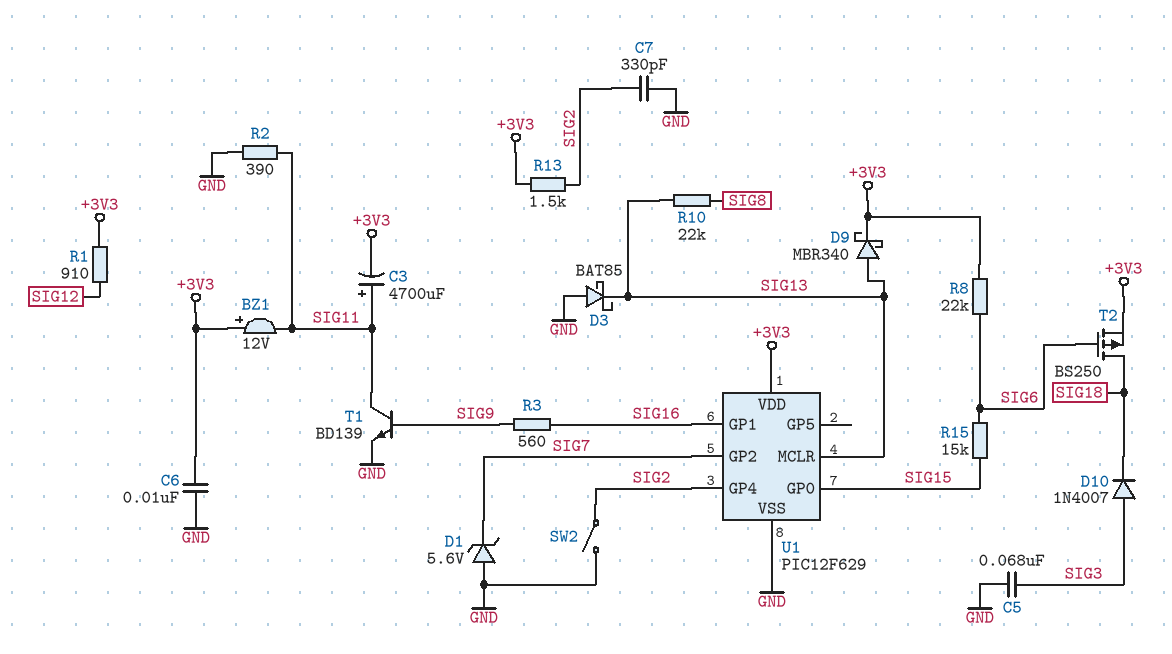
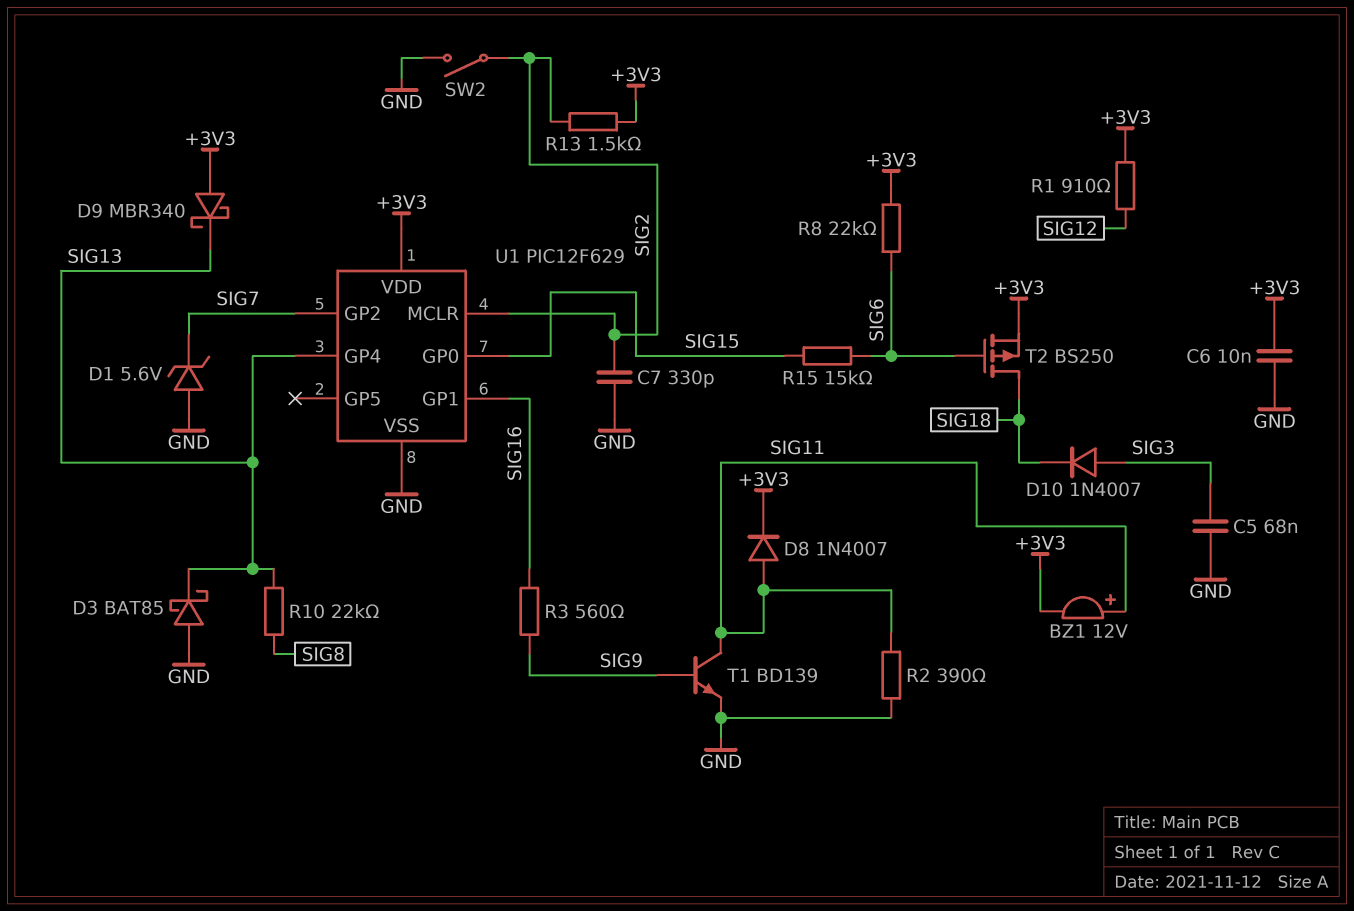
BZ1: buzzer 12V (plus +3V3, minus SIG11) -> buzzer 12V (plus SIG11, minus +3V3)
C3: 4700uF (plus SIG11, minus +3V3) -> none
D8: none -> diode 1N4007 (A SIG11, K +3V3)
D9: schottky MBR340 (A SIG13, K +3V3) -> schottky MBR340 (A +3V3, K SIG13)
U1 pin GP4: SIG2 -> SIG13
U1 pin MCLR: SIG13 -> SIG2

